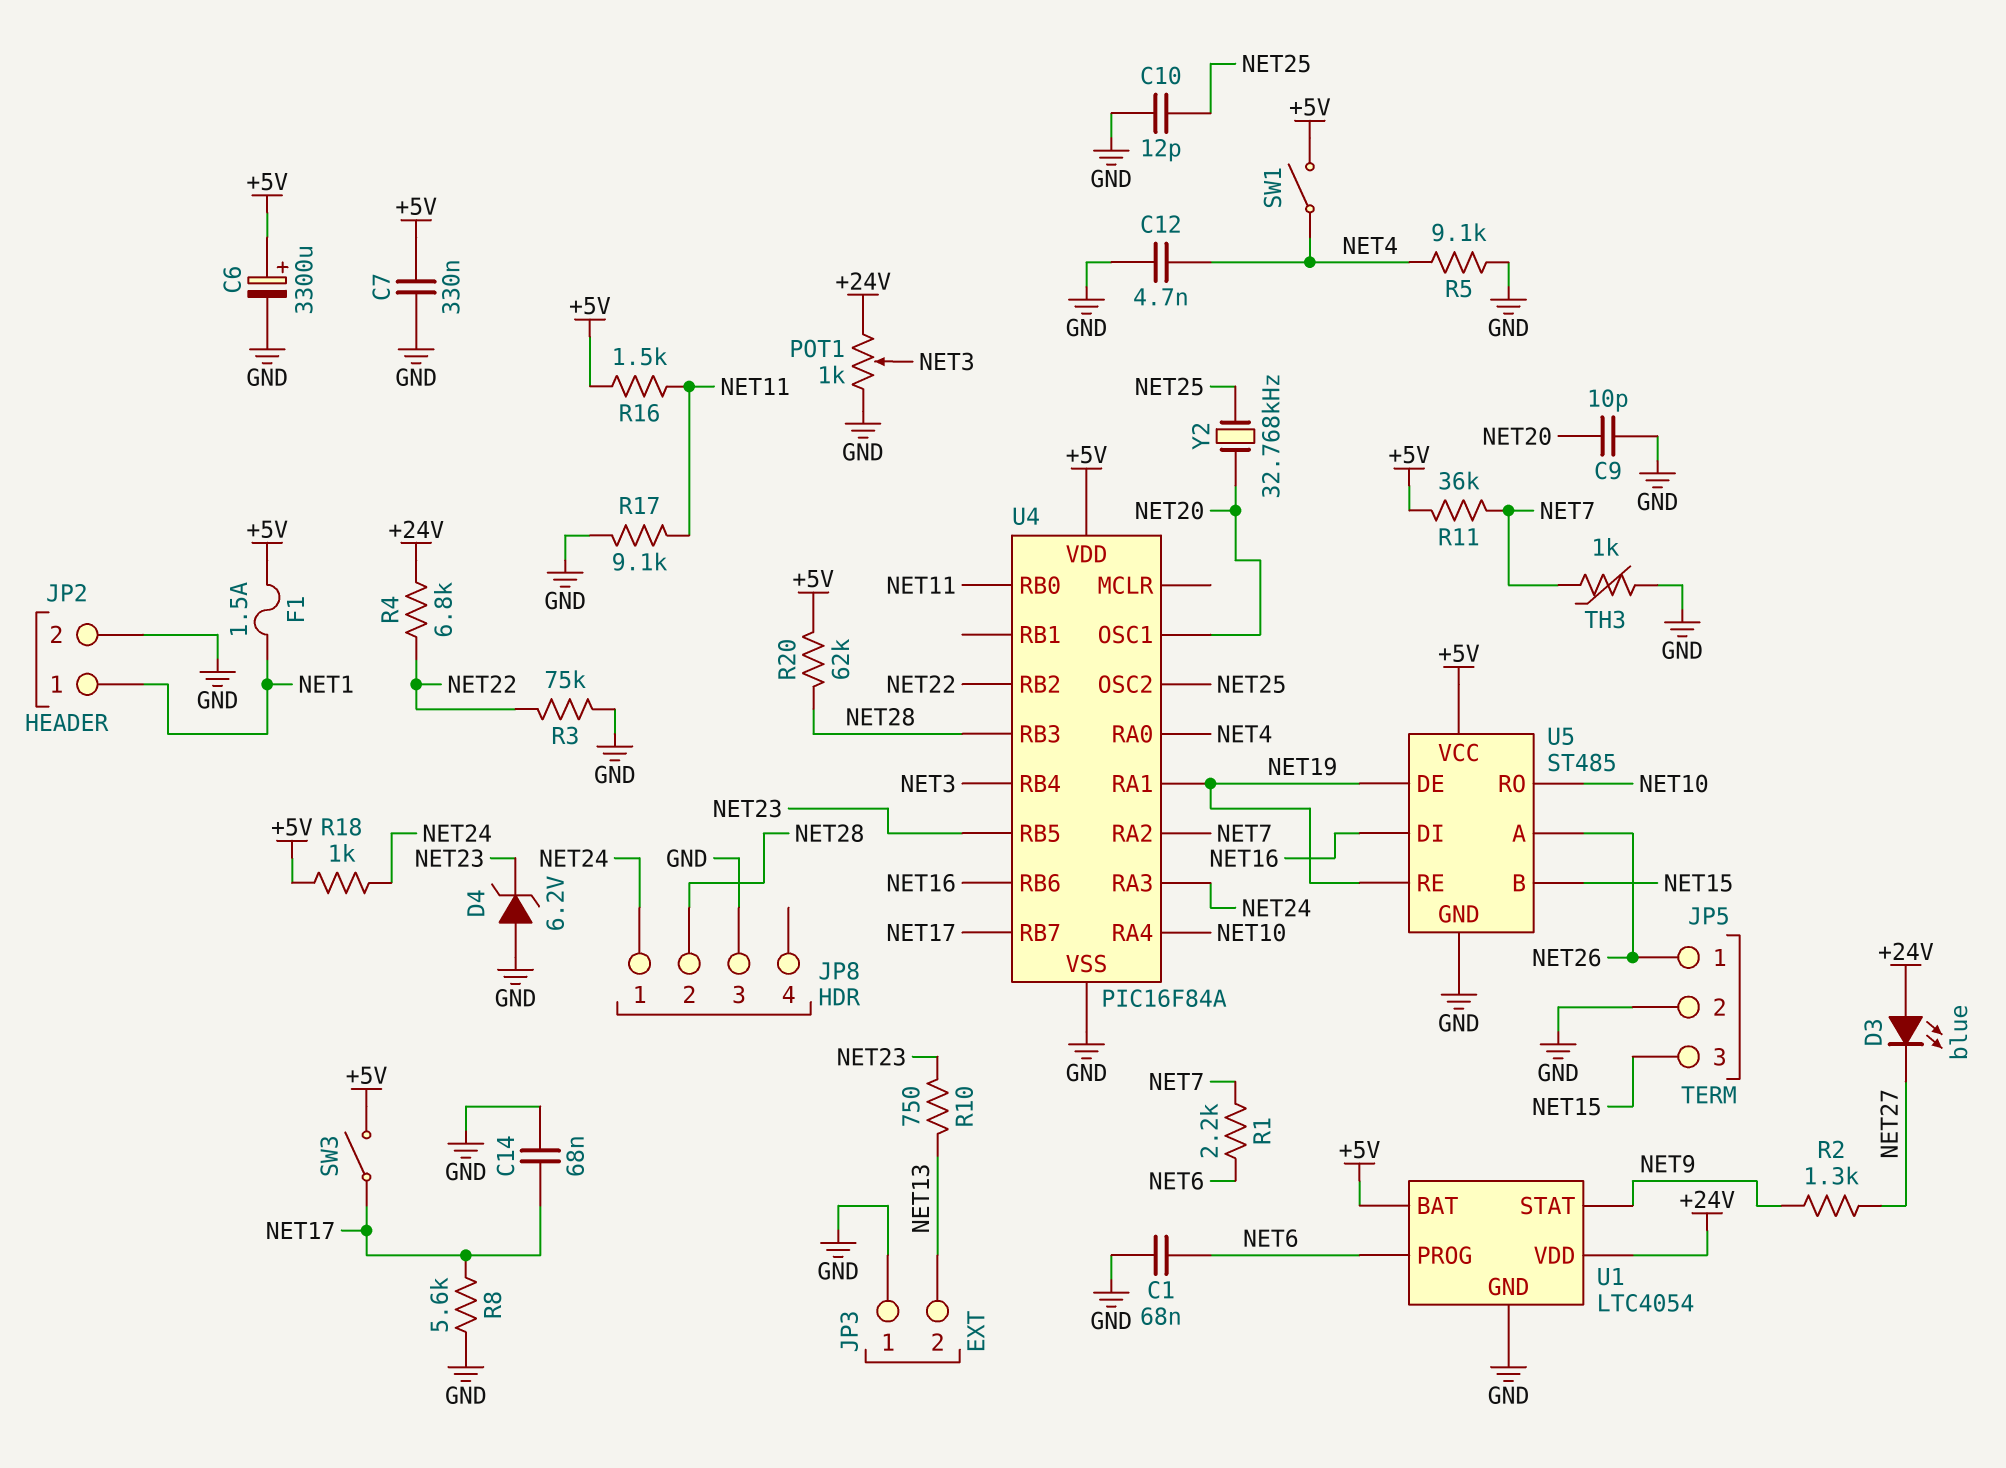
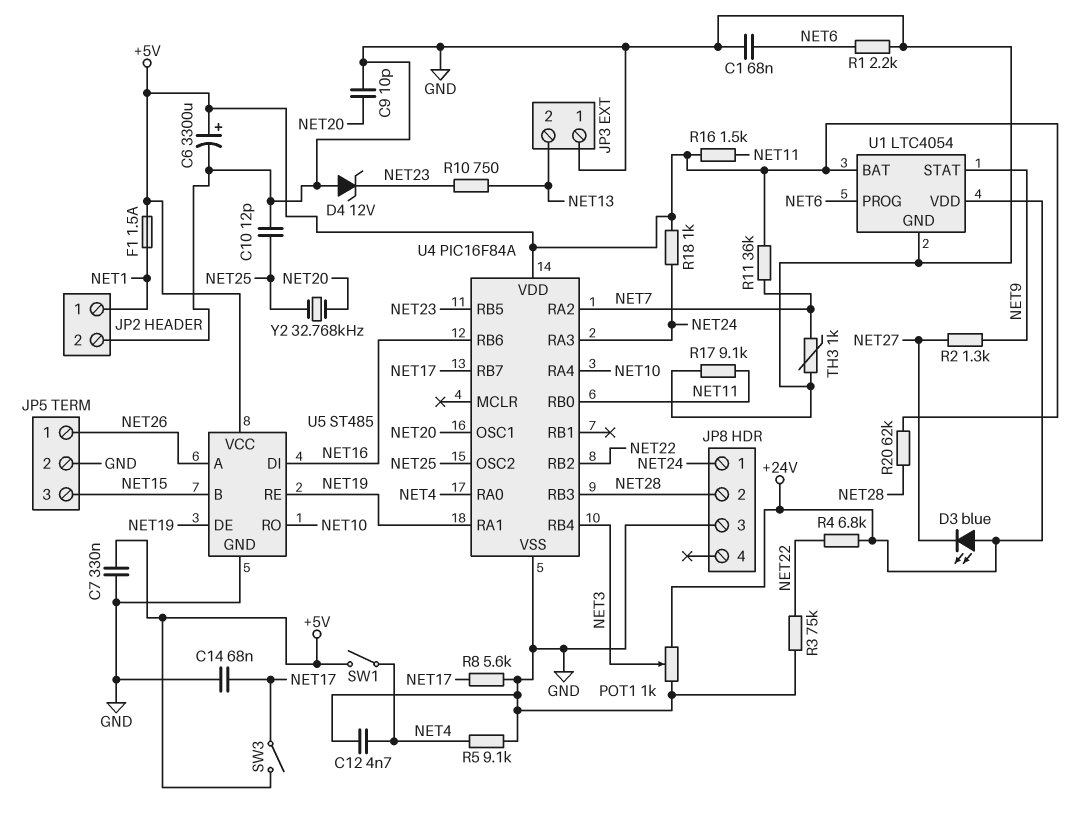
D4: zener 6.2V (A GND, K NET23) -> zener 12V (A GND, K NET23)
R1: 2.2k (NET6, NET7) -> 2.2k (GND, NET6)

